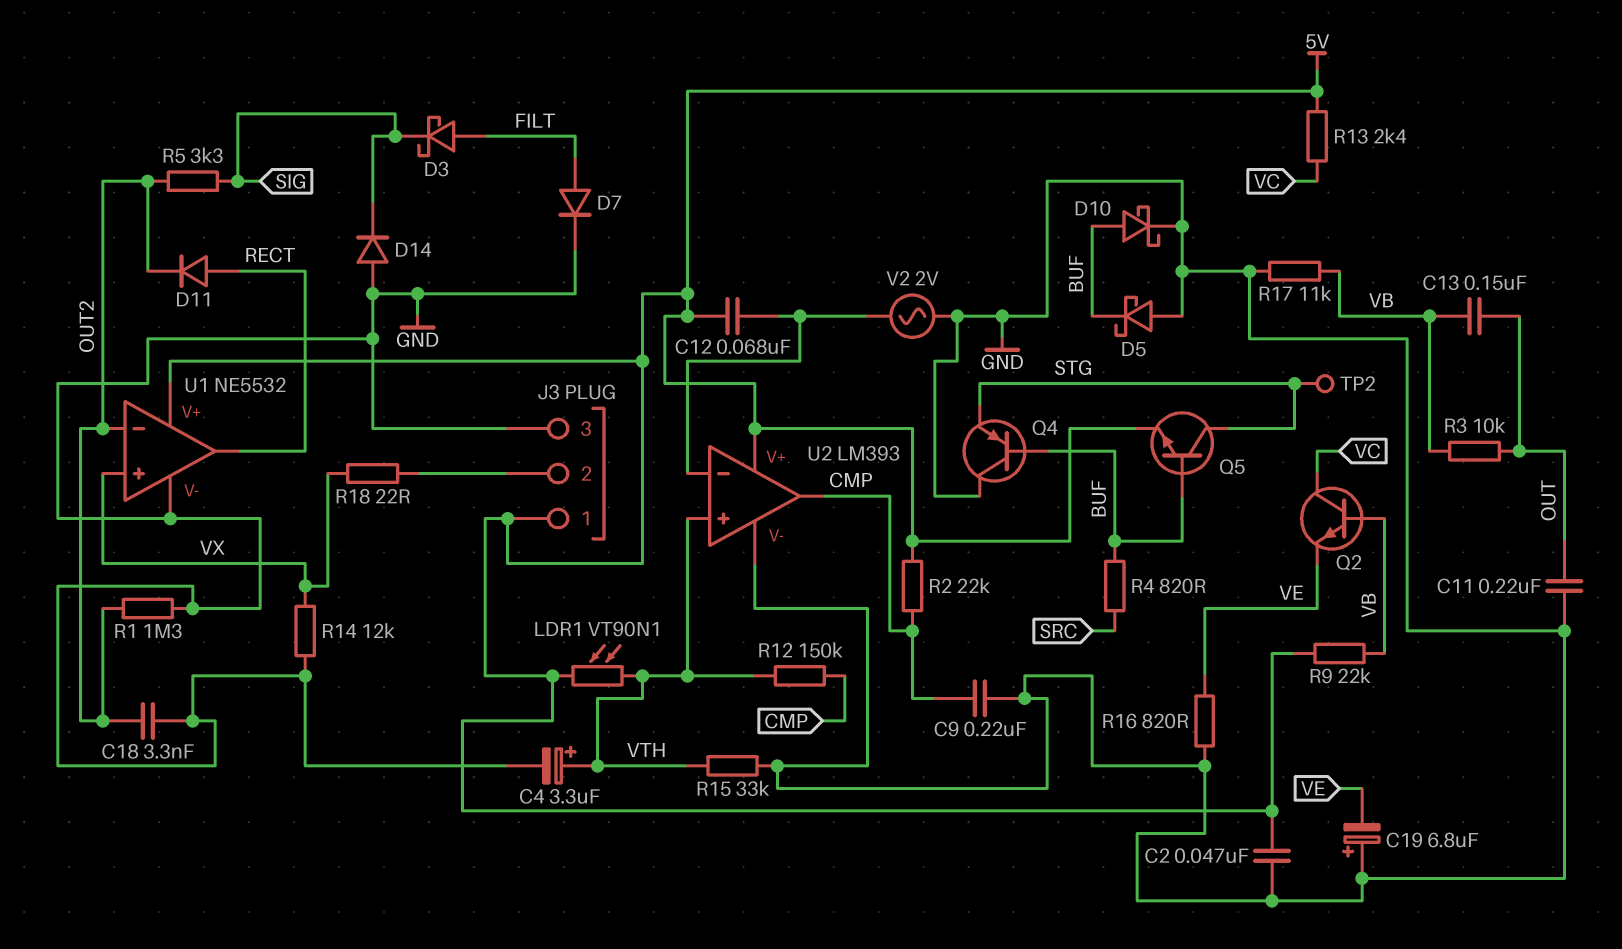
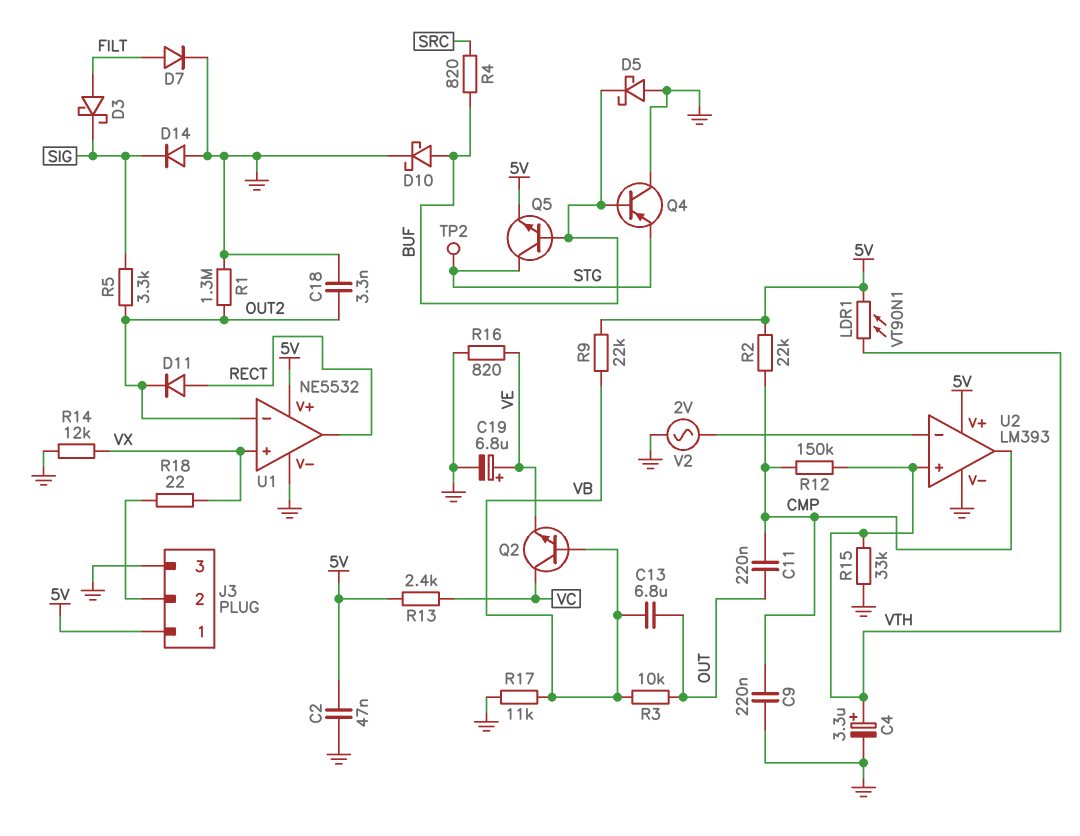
C11: 220nF (GND, OUT) -> 220nF (CMP, OUT)
C12: 68nF (5V, U2/in-) -> none
C13: 150nF (OUT, VB) -> 6.8uF (OUT, VB)
C19: 6.8uF (plus GND, minus VE) -> 6.8uF (plus VE, minus GND)

